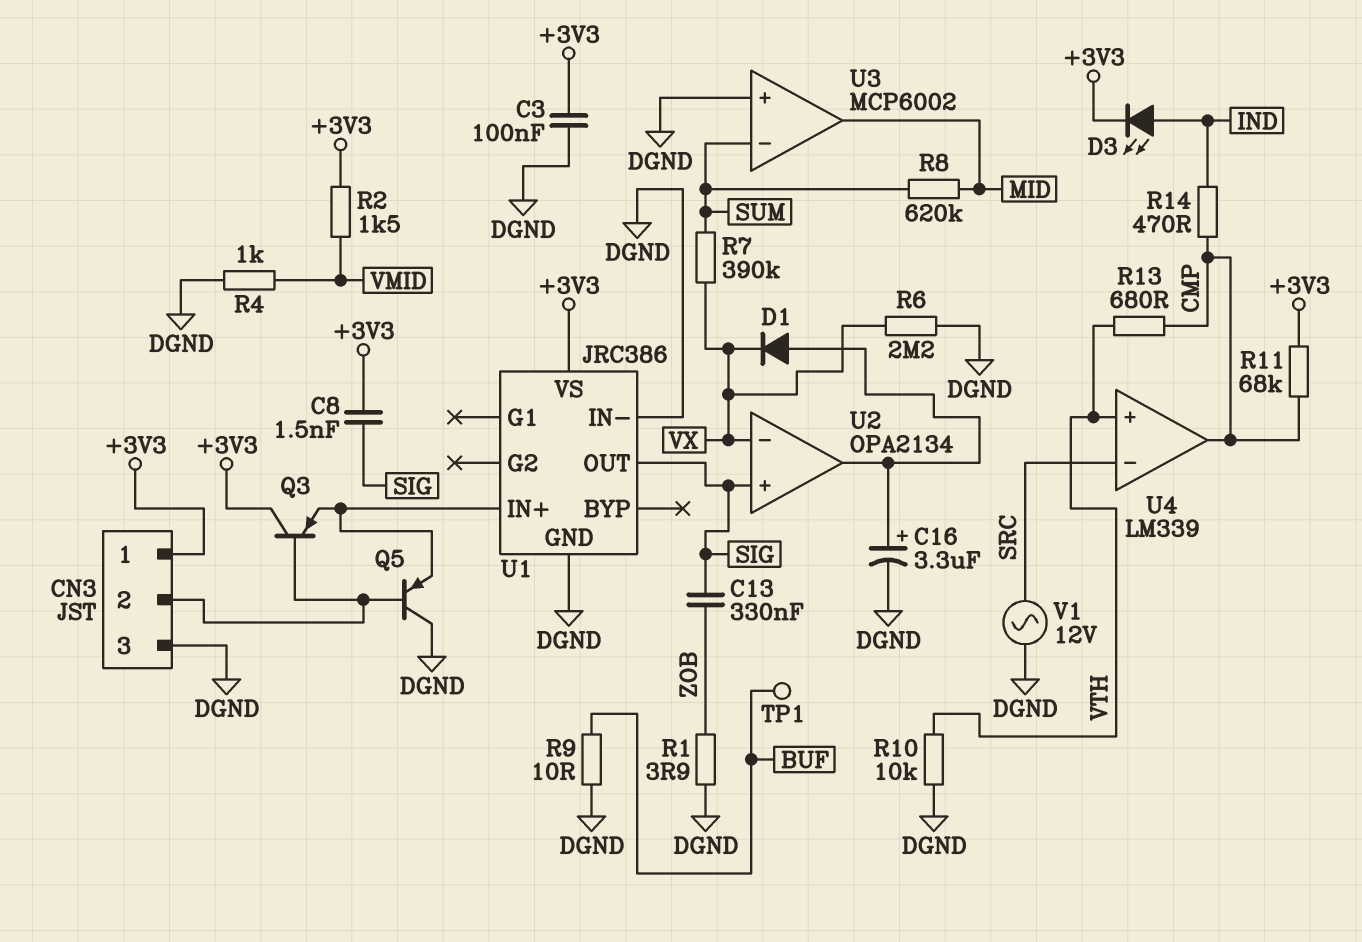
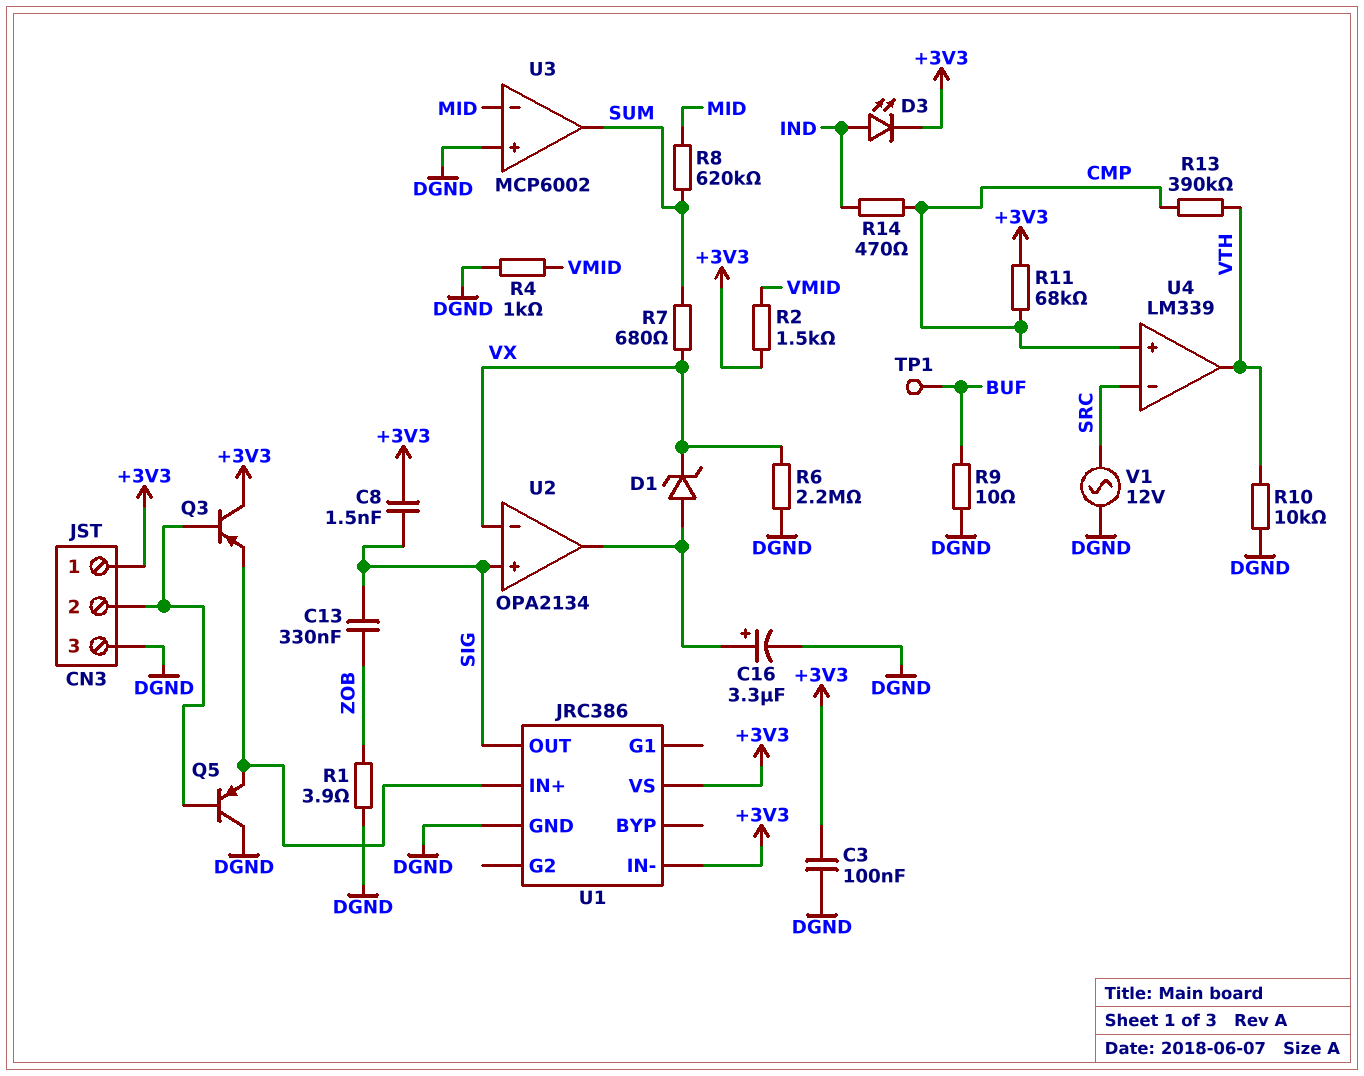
D1: diode (A U2/out, K VX) -> zener (A U2/out, K VX)
R7: 390k (SUM, VX) -> 680 (SUM, VX)
R13: 680 (CMP, VTH) -> 390k (CMP, VTH)
U1 pin IN-: DGND -> +3V3
U3 pin in-: SUM -> MID
U3 pin out: MID -> SUM
U4 pin in+: VTH -> CMP
U4 pin out: CMP -> VTH

